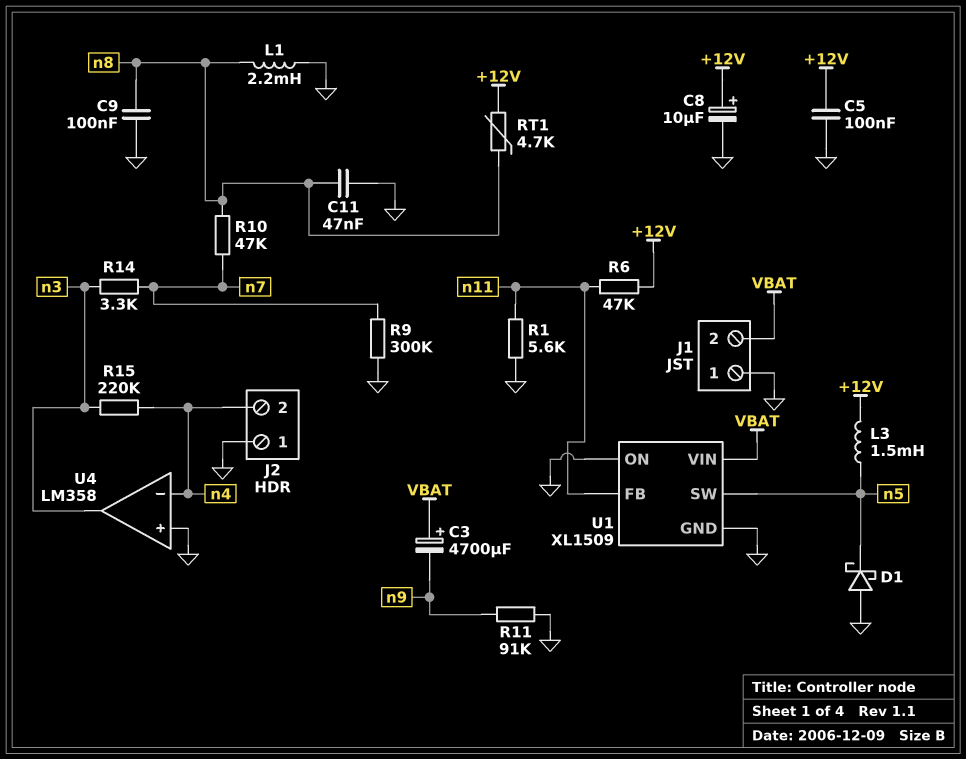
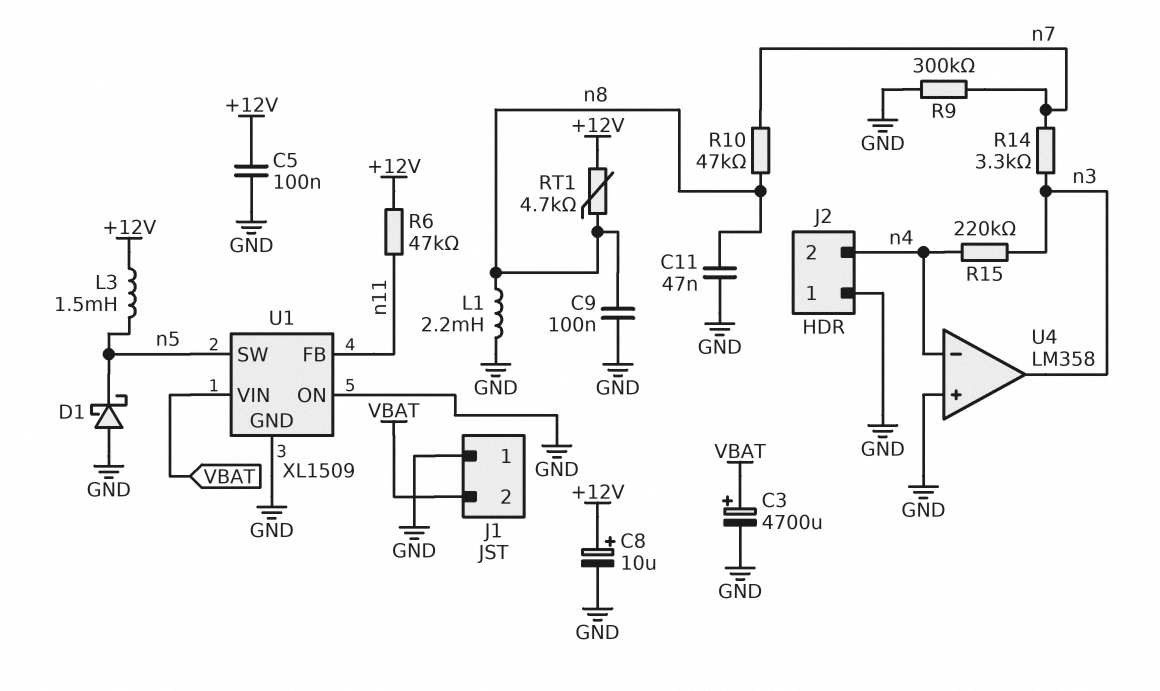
C3: 4700uF (plus VBAT, minus n9) -> 4700uF (plus VBAT, minus GND)
R1: 5.6k (GND, n11) -> none
R11: 91k (GND, n9) -> none

